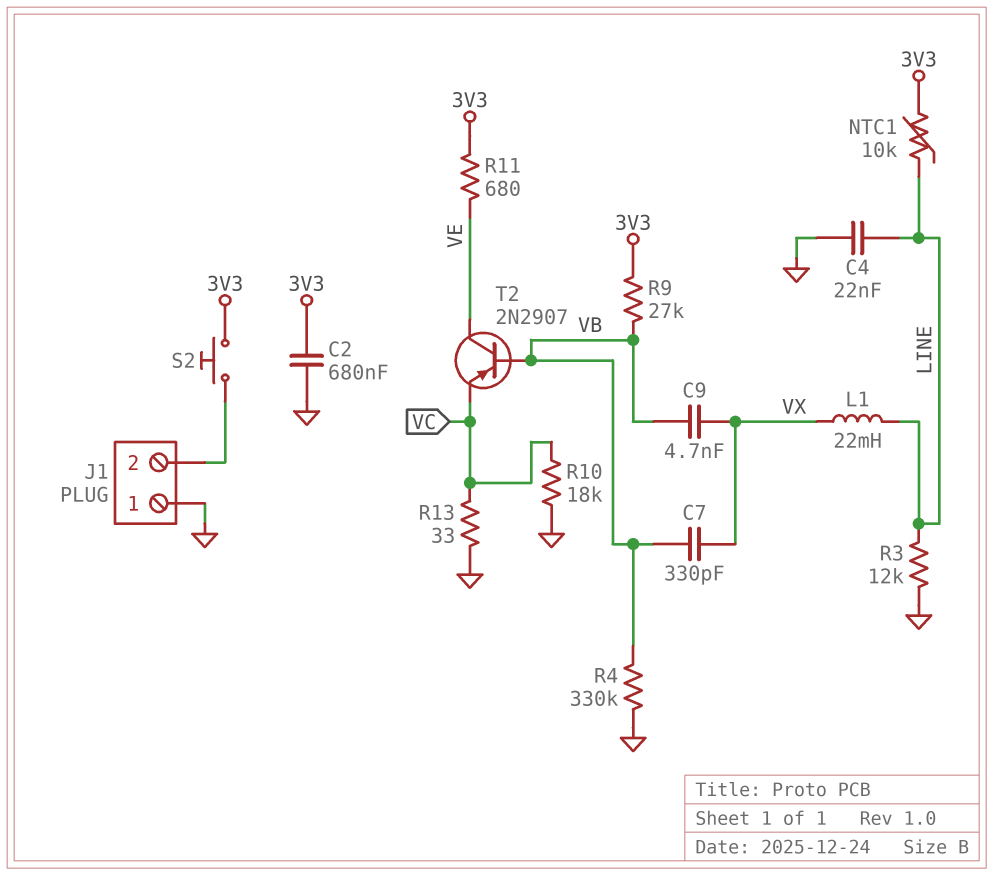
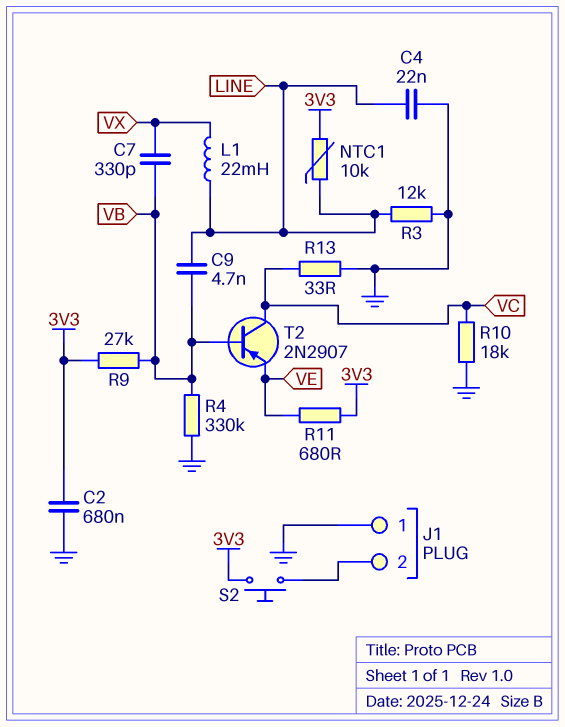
C9: 4.7nF (VB, VX) -> 4.7nF (LINE, VB)
T2: PNP 2N2907 (B VB, C VE, E VC) -> PNP 2N2907 (B VB, C VC, E VE)

